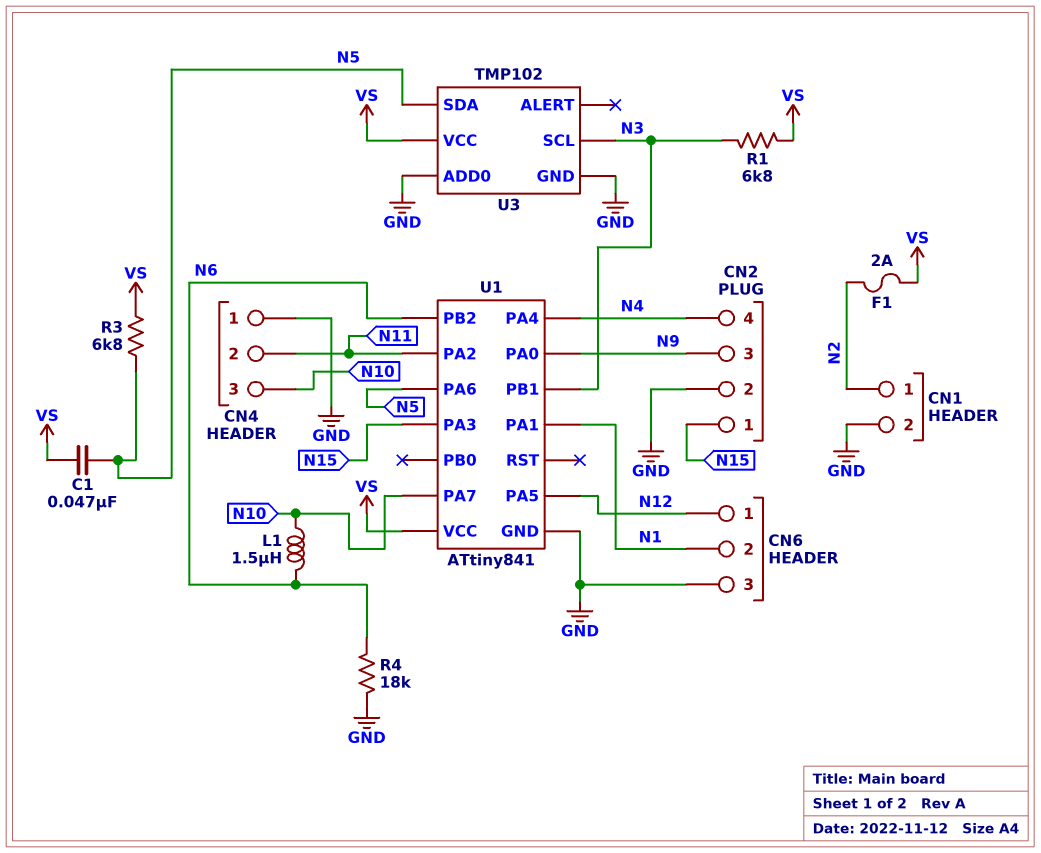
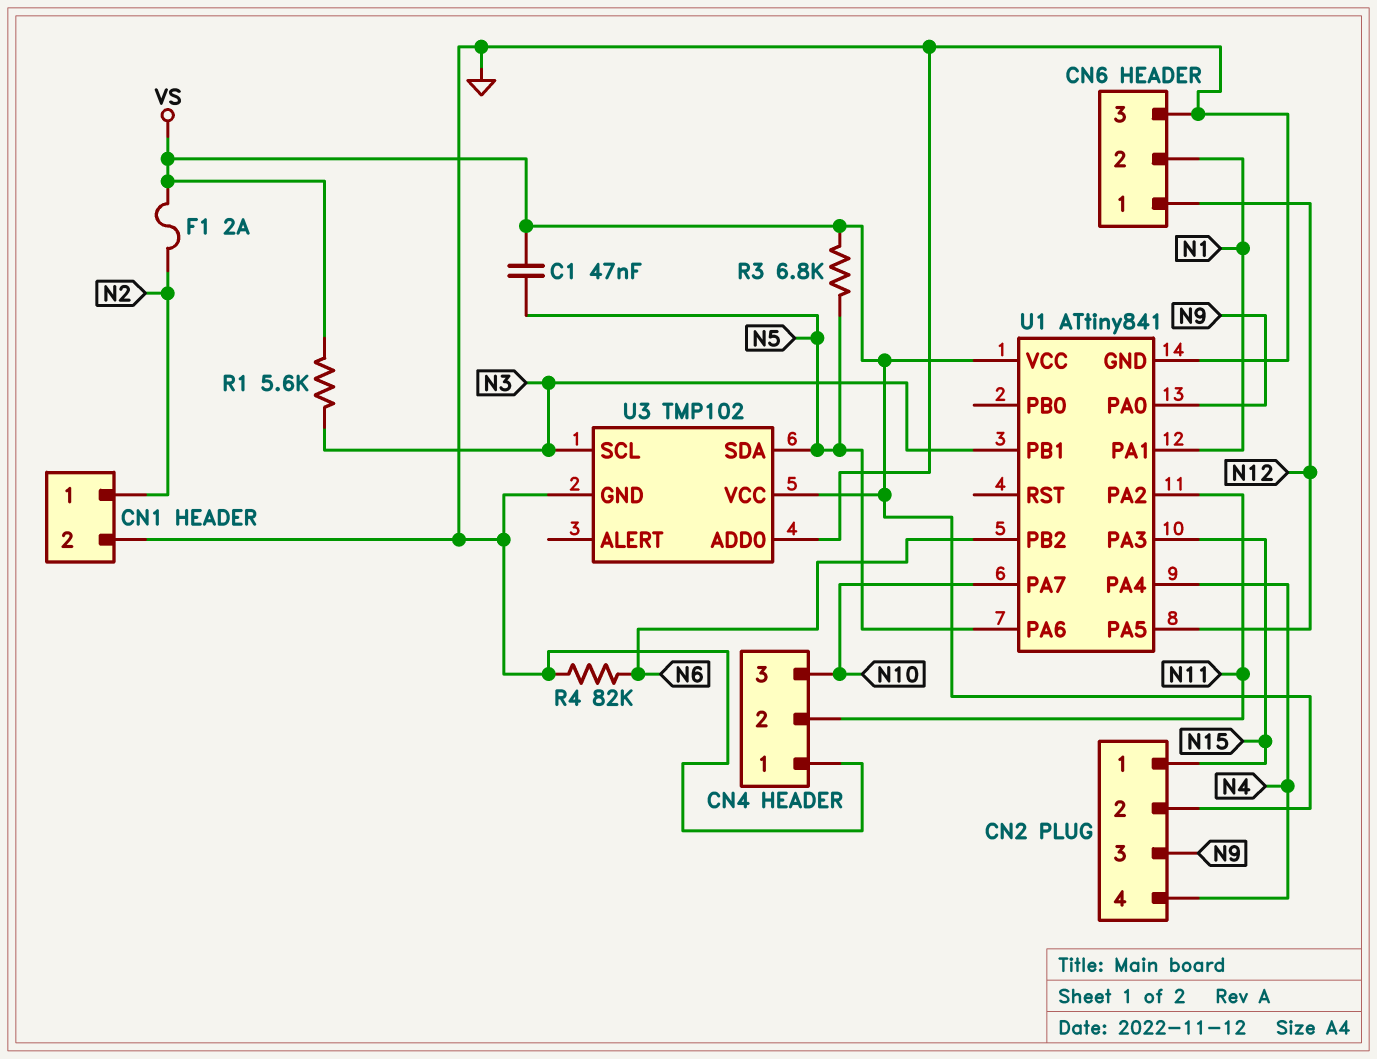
CN2 pin 2: GND -> VS
L1: 1.5uH (N6, N10) -> none
R1: 6.8k (N3, VS) -> 5.6k (N3, VS)
R4: 18k (GND, N6) -> 82k (GND, N6)

